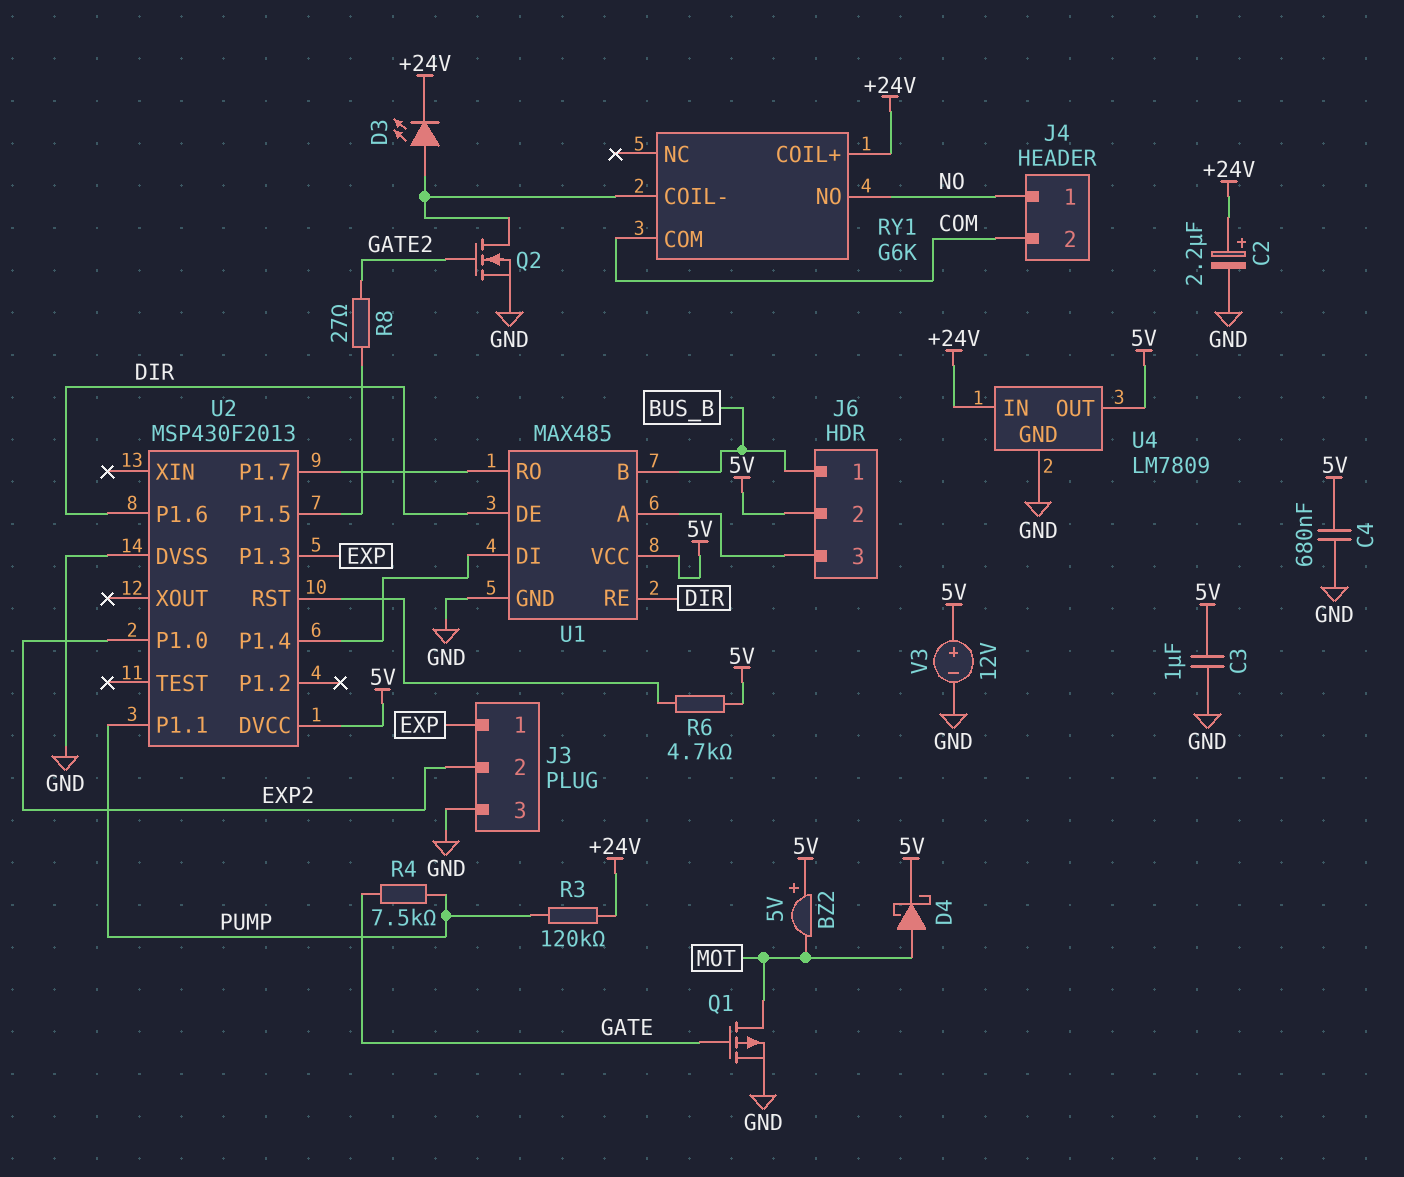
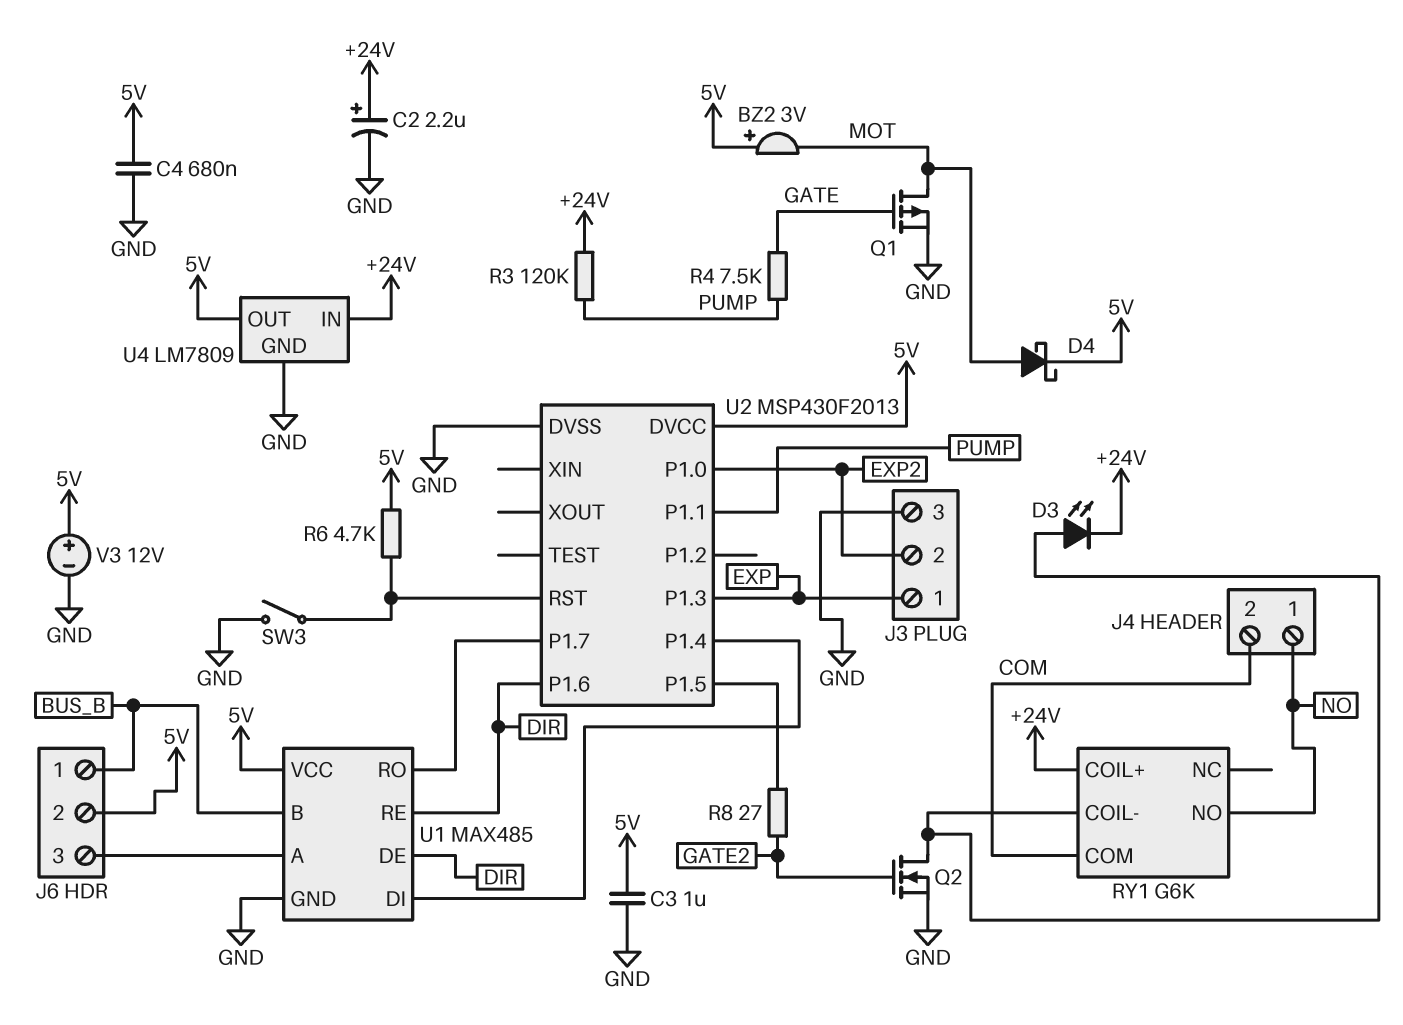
BZ2: buzzer 5V (plus 5V, minus MOT) -> buzzer 3V (plus 5V, minus MOT)
SW3: none -> switch (GND, U2/RST)

